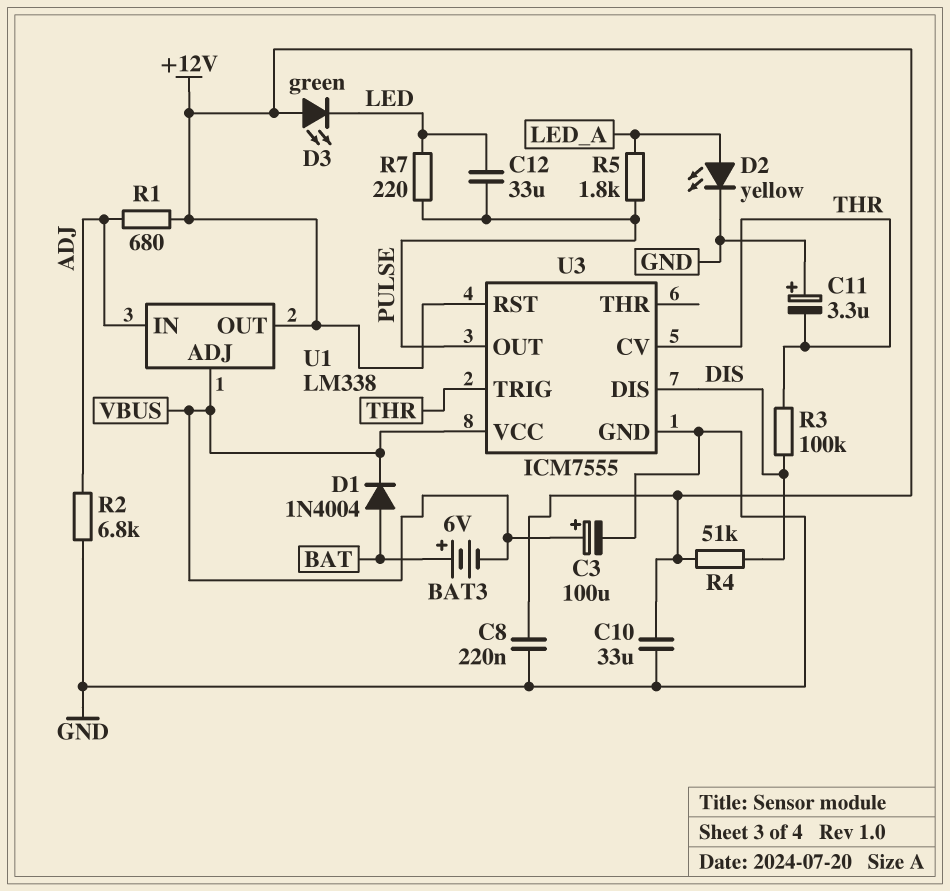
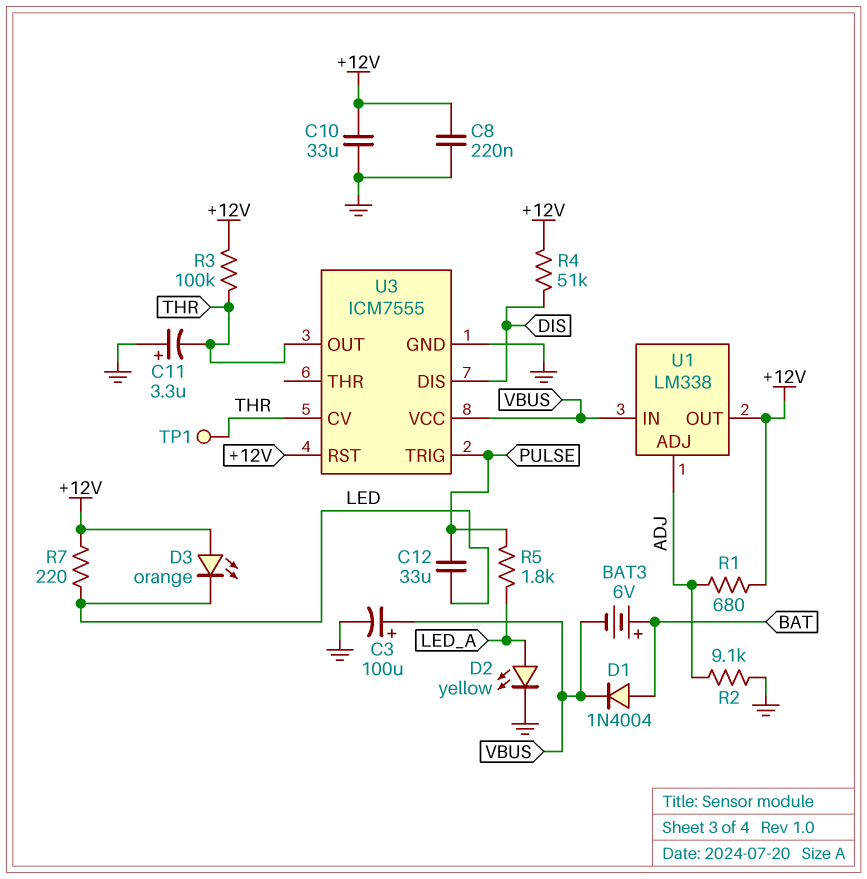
D3: LED green (A +12V, K LED) -> LED orange (A +12V, K LED)
R2: 6.8k (ADJ, GND) -> 9.1k (ADJ, GND)
R3: 100k (DIS, THR) -> 100k (+12V, THR)
R7: 220 (LED, PULSE) -> 220 (+12V, LED)
TP1: none -> test point (THR)
U1 pin ADJ: VBUS -> ADJ
U1 pin IN: ADJ -> VBUS
U3 pin OUT: PULSE -> THR
U3 pin TRIG: THR -> PULSE

